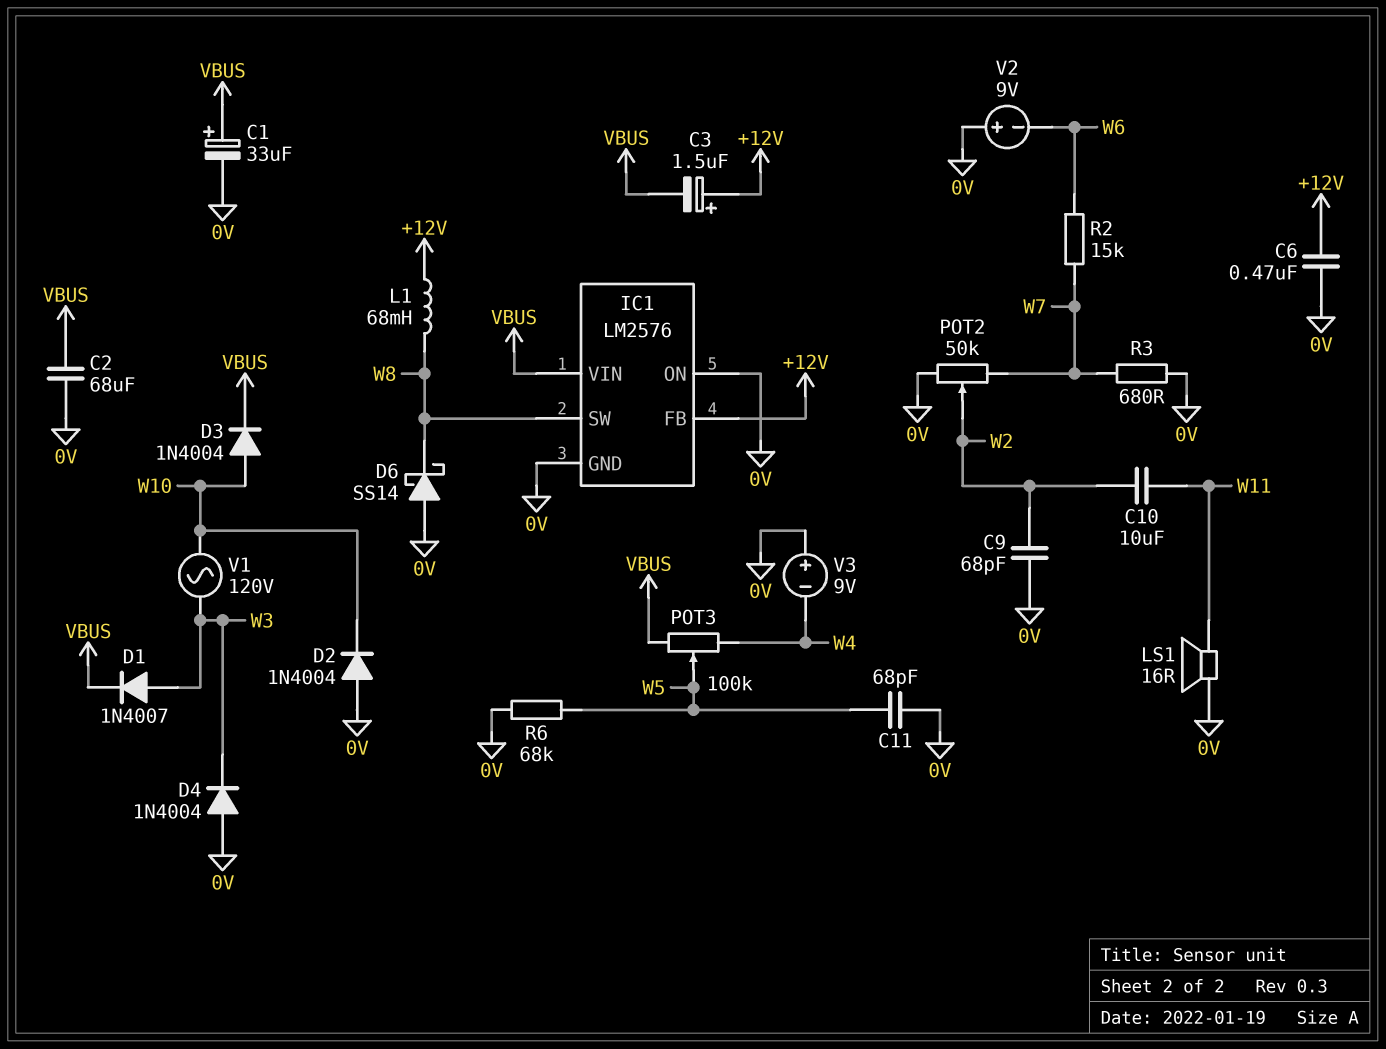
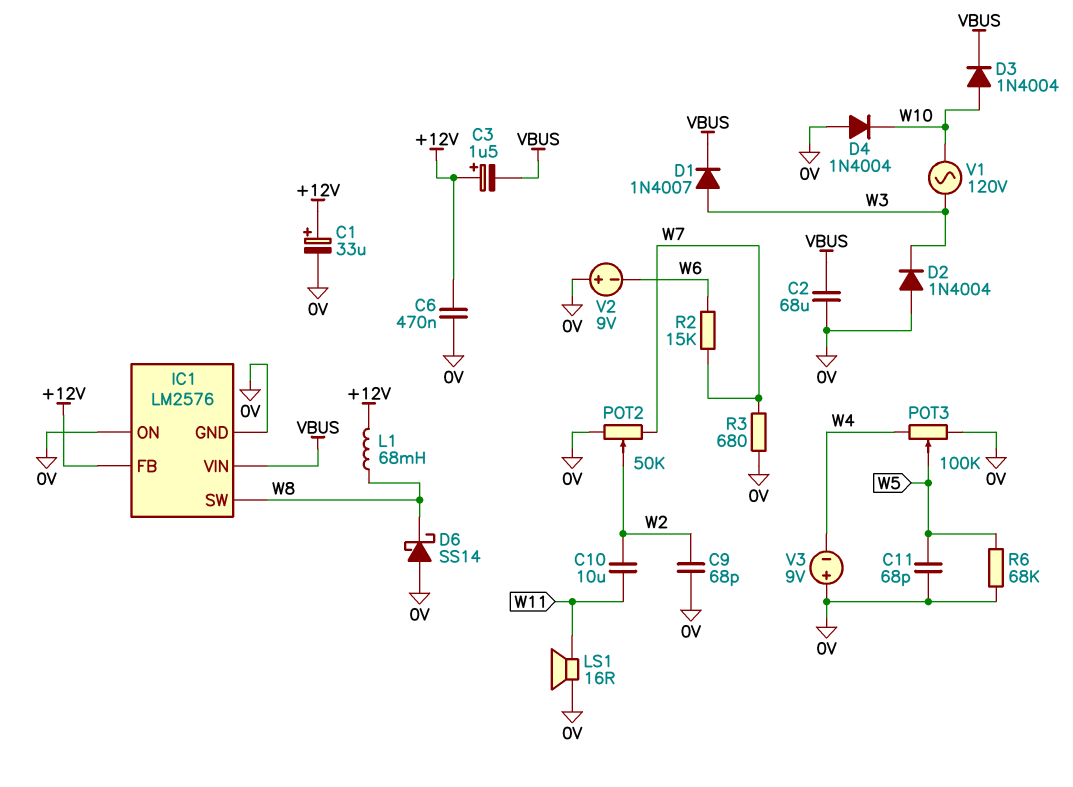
C1: 33uF (plus VBUS, minus 0V) -> 33uF (plus +12V, minus 0V)
D2: diode 1N4004 (A 0V, K W10) -> diode 1N4004 (A 0V, K W3)
D4: diode 1N4004 (A 0V, K W3) -> diode 1N4004 (A 0V, K W10)
POT3: 100k (VBUS, W4, wiper W5) -> 100k (0V, W4, wiper W5)

